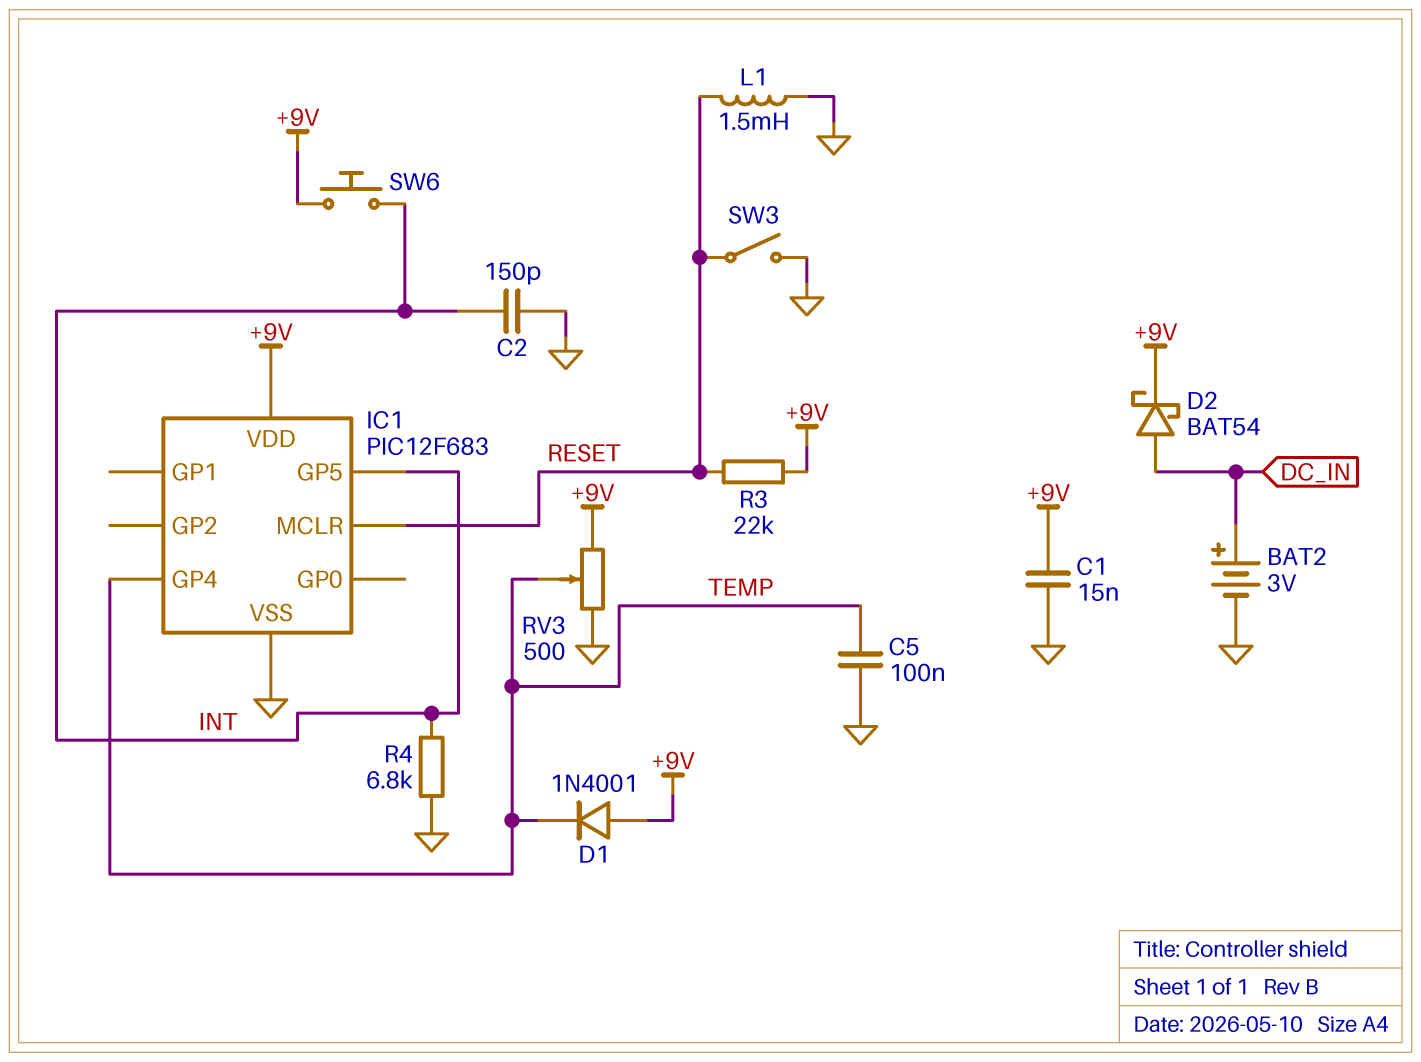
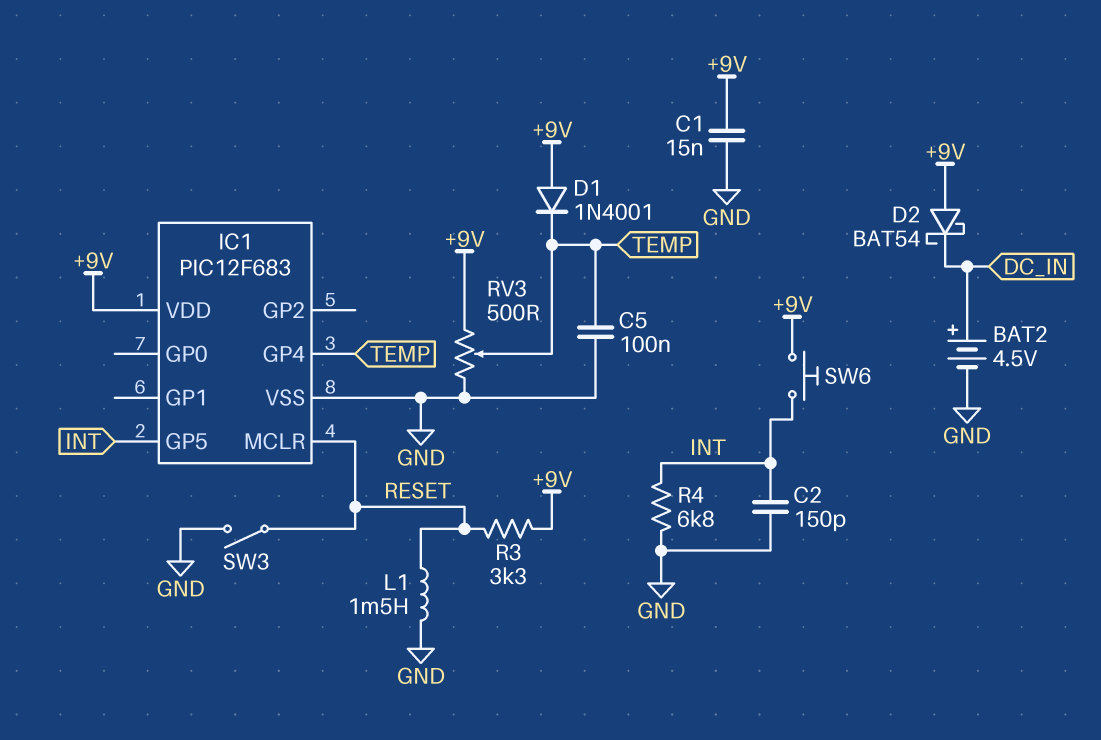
BAT2: 3V (plus DC_IN, minus GND) -> 4.5V (plus DC_IN, minus GND)
D2: schottky BAT54 (A DC_IN, K +9V) -> schottky BAT54 (A +9V, K DC_IN)
R3: 22k (+9V, RESET) -> 3.3k (+9V, RESET)

